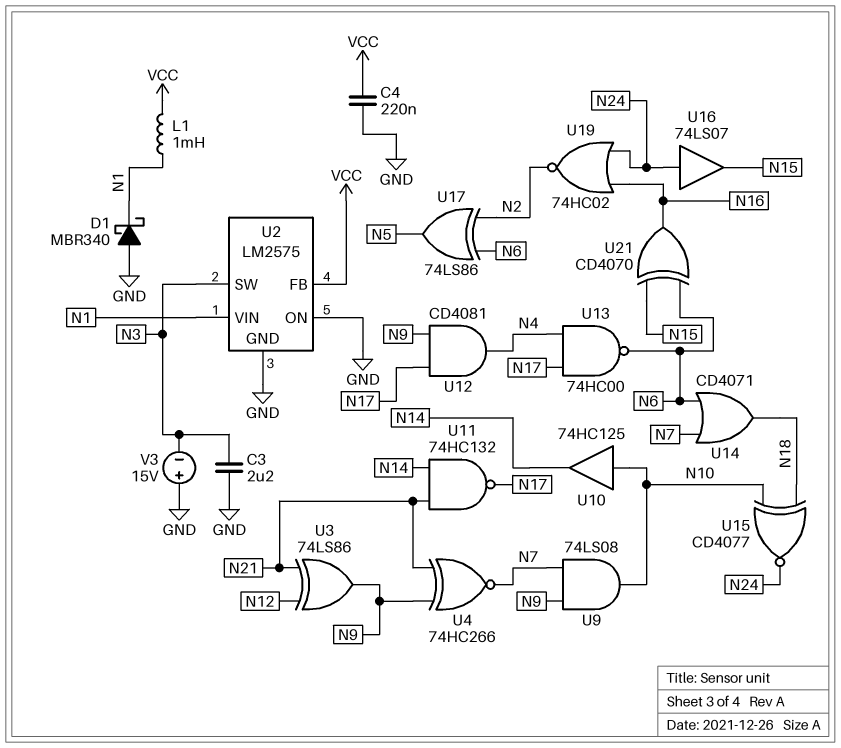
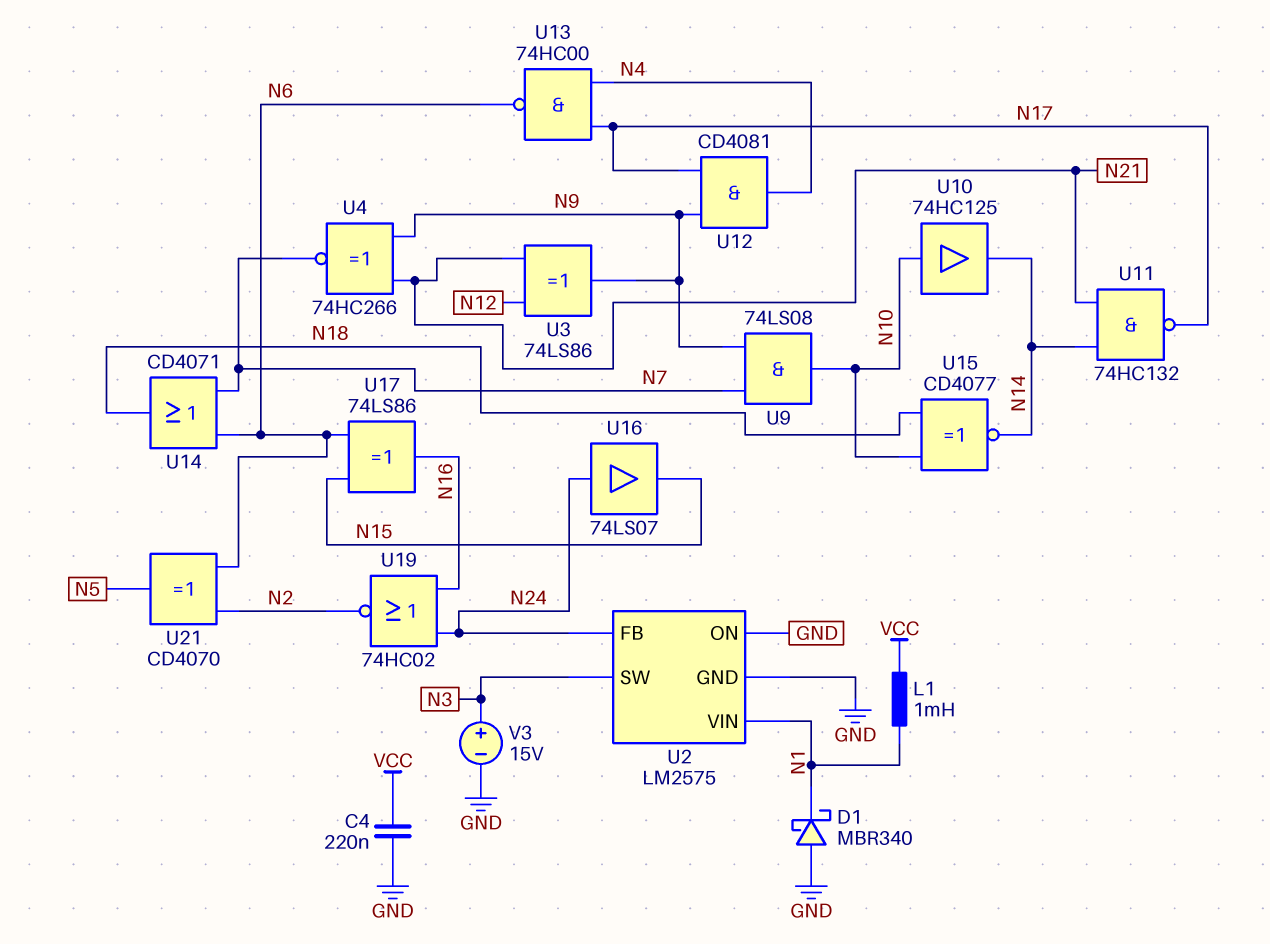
C3: 2.2uF (GND, N3) -> none
U2 pin FB: VCC -> N24
U15: XNOR CD4077 (in N10, in N18, out N24) -> XNOR CD4077 (in N10, in N18, out N14)
U17: XOR 74LS86 (in N2, in N6, out N5) -> XOR 74LS86 (in N6, in N15, out N16)
U21: XOR CD4070 (in N6, in N15, out N16) -> XOR CD4070 (in N2, in N6, out N5)
V3: 15V (plus GND, minus N3) -> 15V (plus N3, minus GND)

